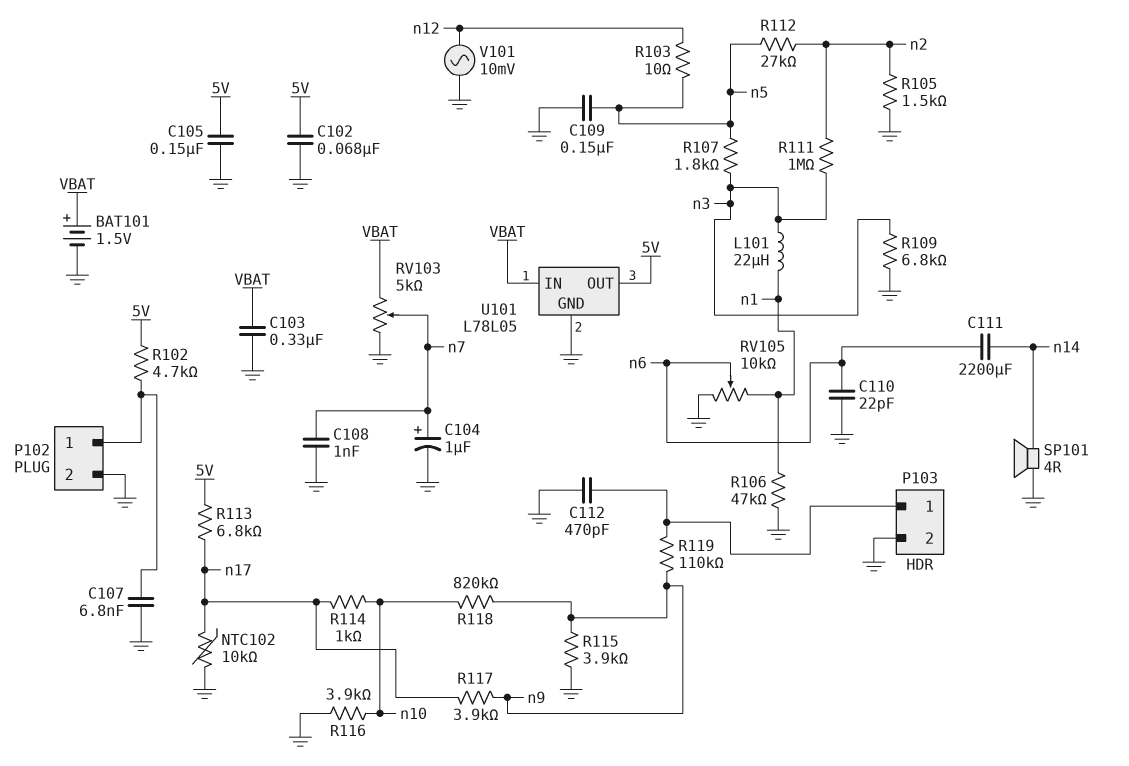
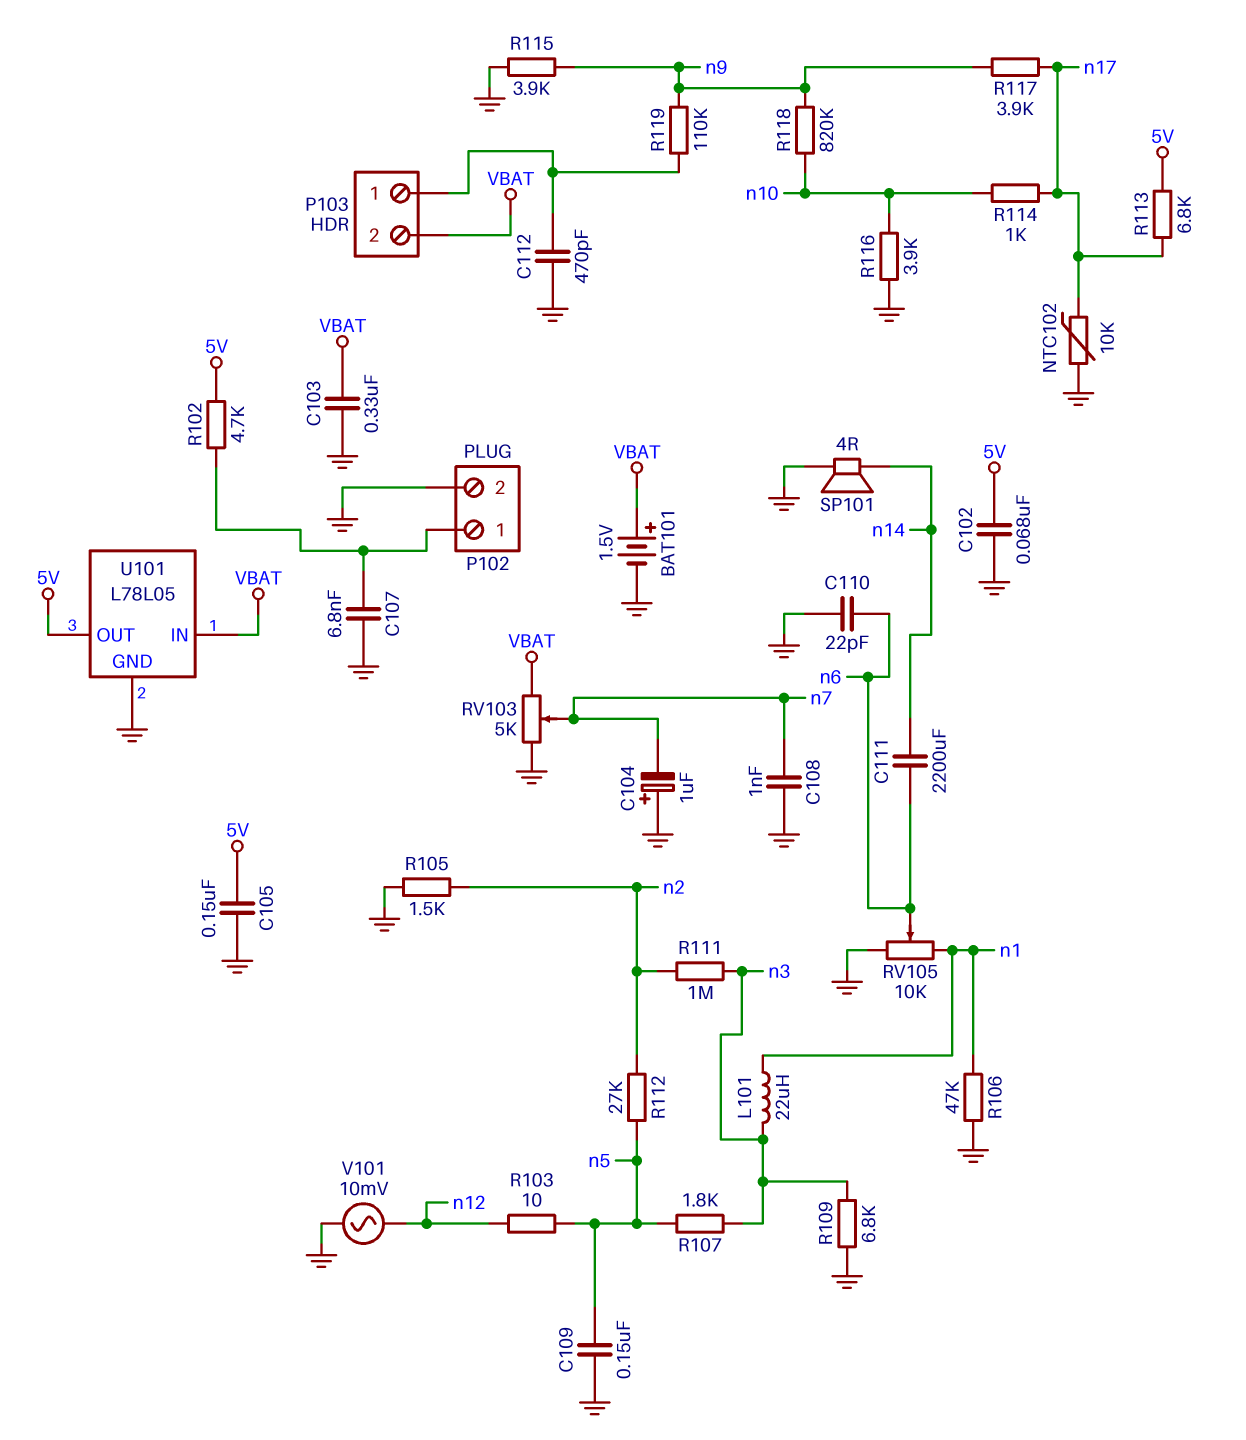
C104: 1uF (plus n7, minus GND) -> 1uF (plus GND, minus n7)
P103 pin 2: GND -> VBAT

